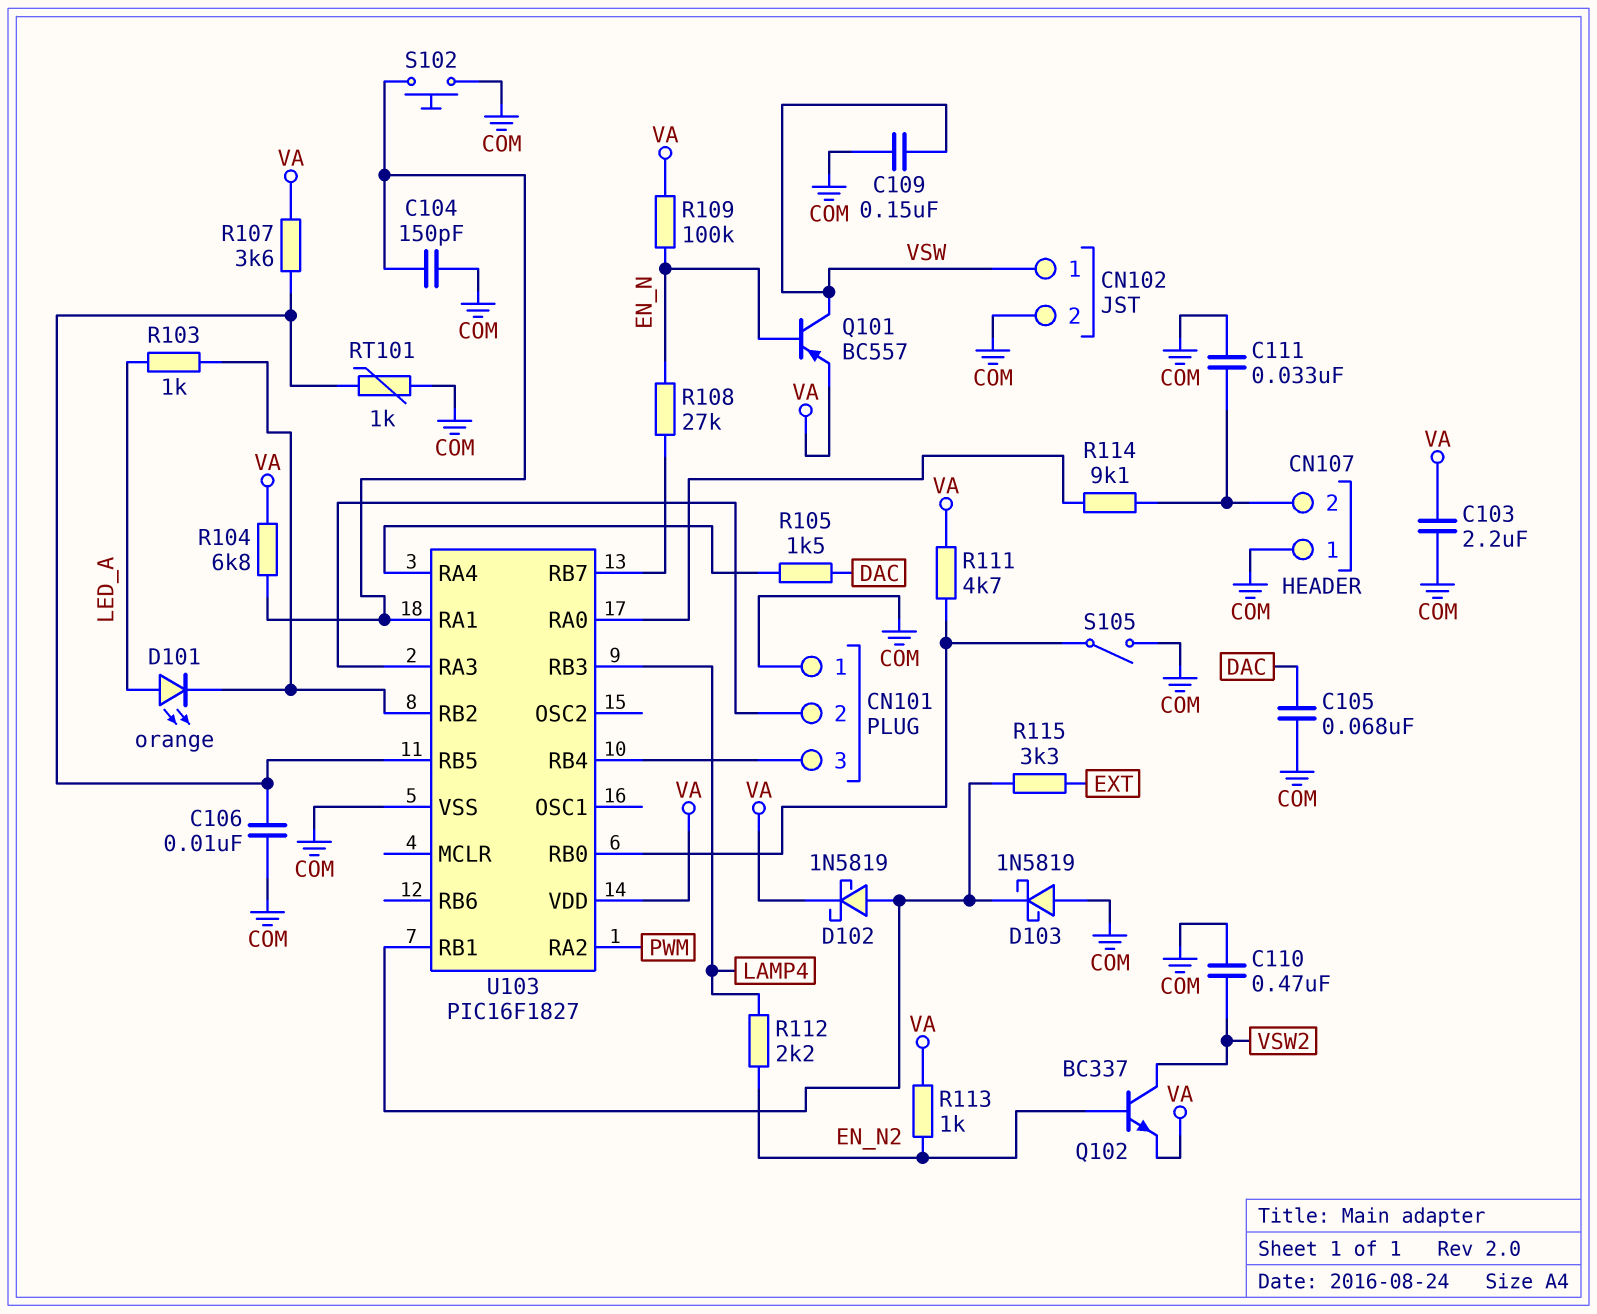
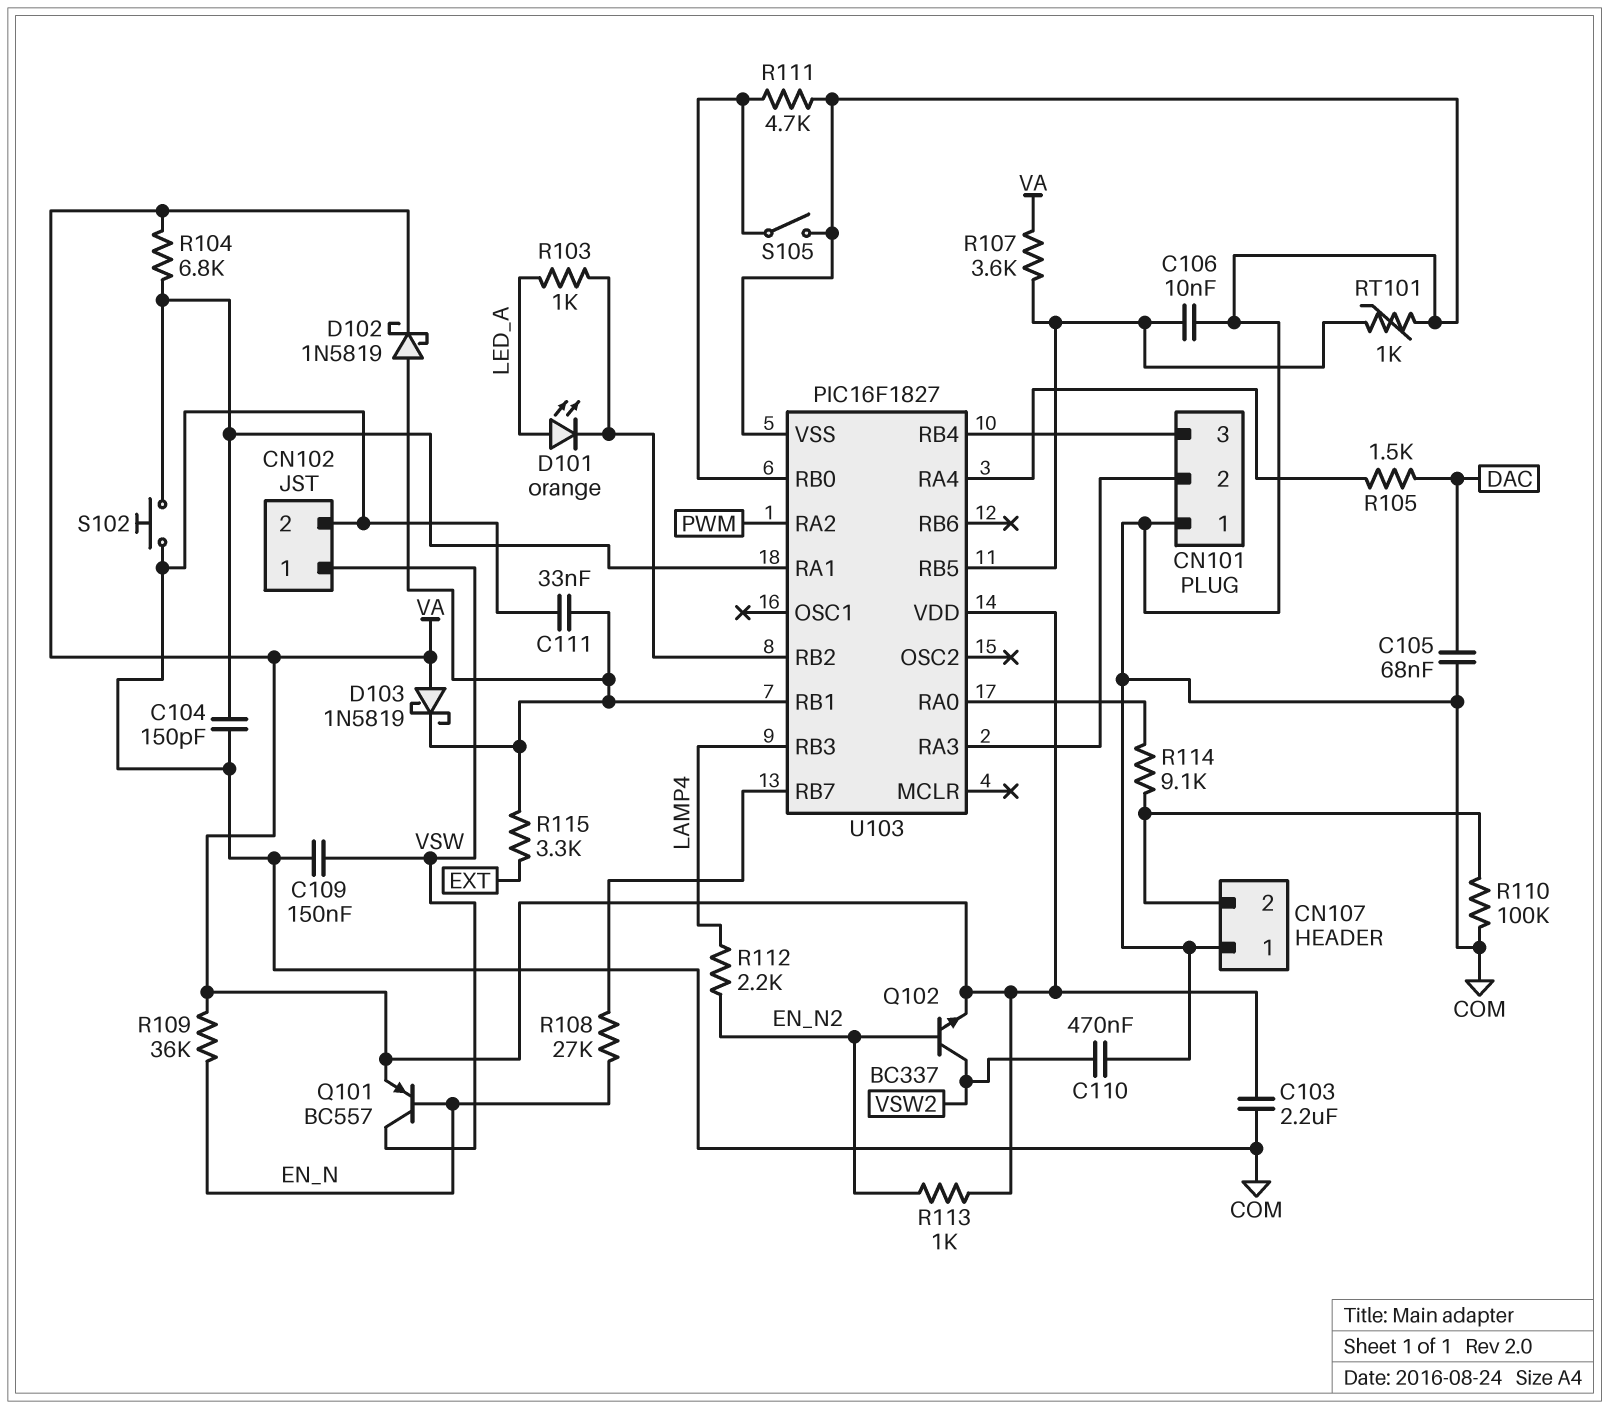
C111: 33nF (CN107/2, COM) -> 33nF (COM, U103/RB1)
D103: schottky 1N5819 (A COM, K U103/RB1) -> schottky 1N5819 (A VA, K U103/RB1)
R109: 100k (EN_N, VA) -> 36k (EN_N, VA)
R110: none -> 100k (CN107/2, COM)
R111: 4.7k (U103/RB0, VA) -> 4.7k (COM, U103/RB0)

